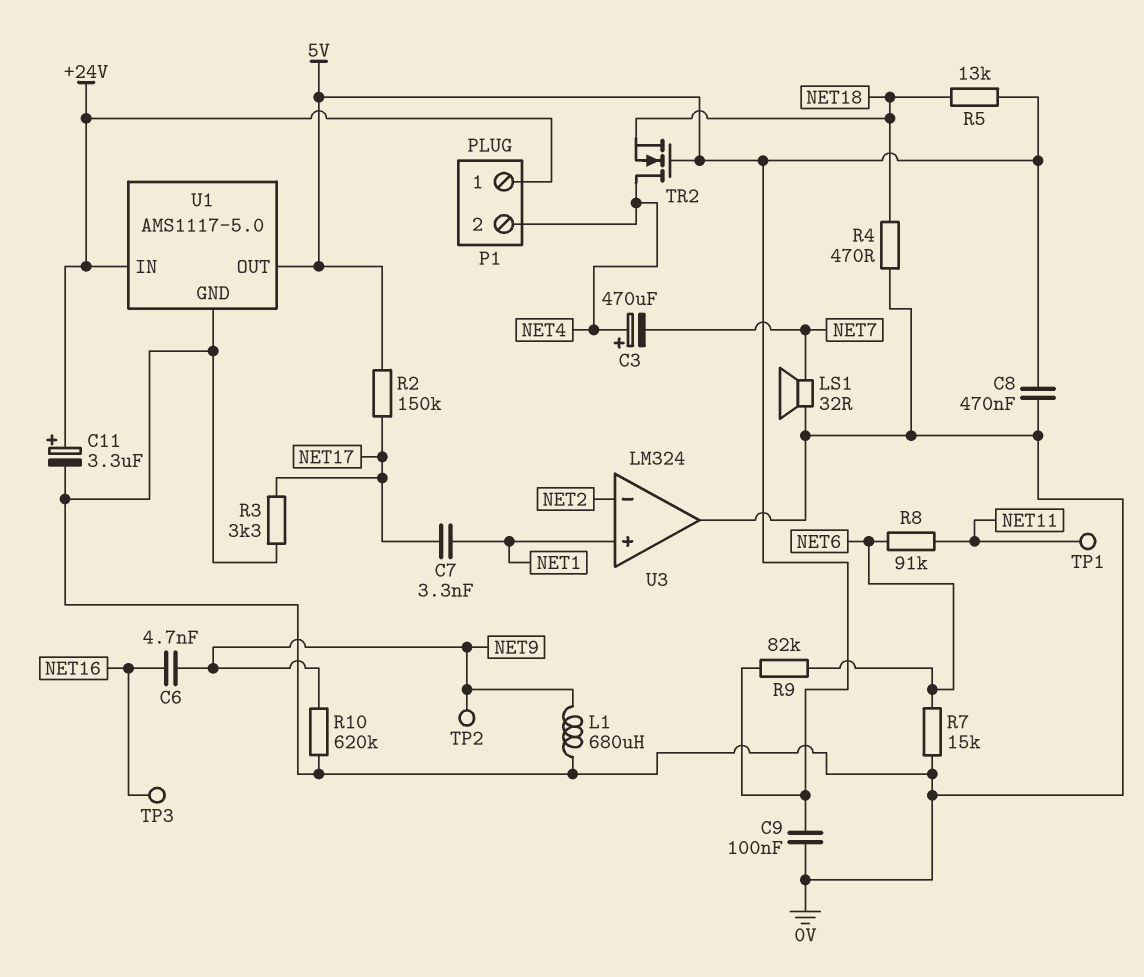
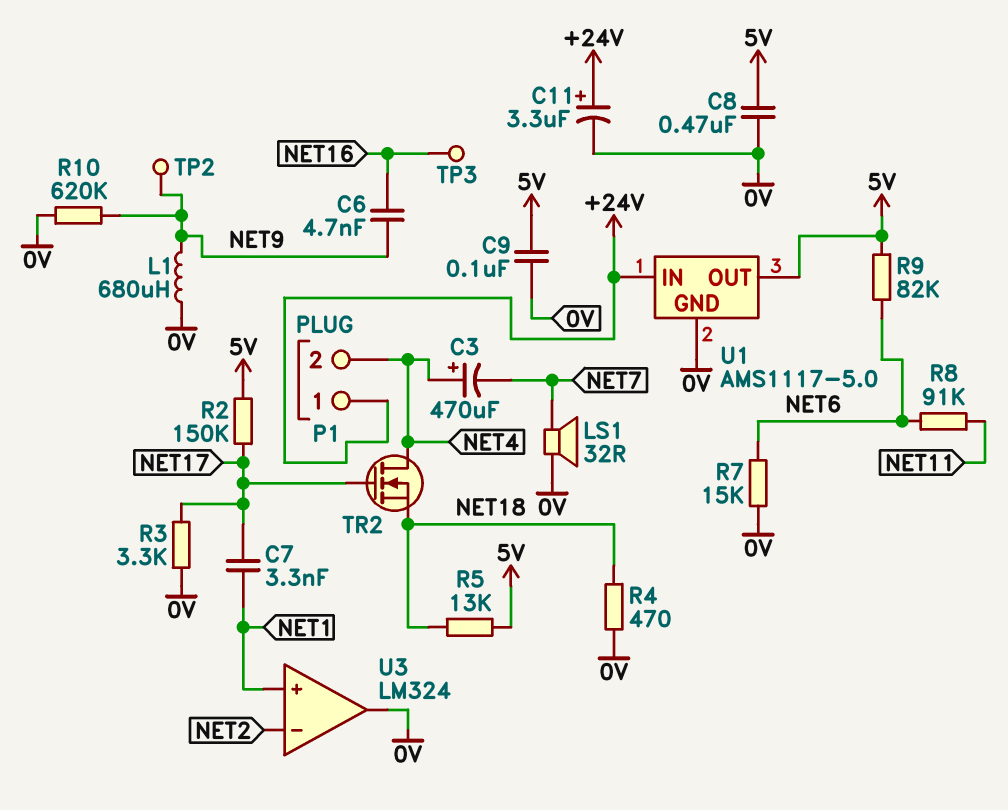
TP1: test point (NET11) -> none
TR2: NMOS (G 5V, D NET4, S NET18) -> NMOS (G NET17, D NET4, S NET18)

